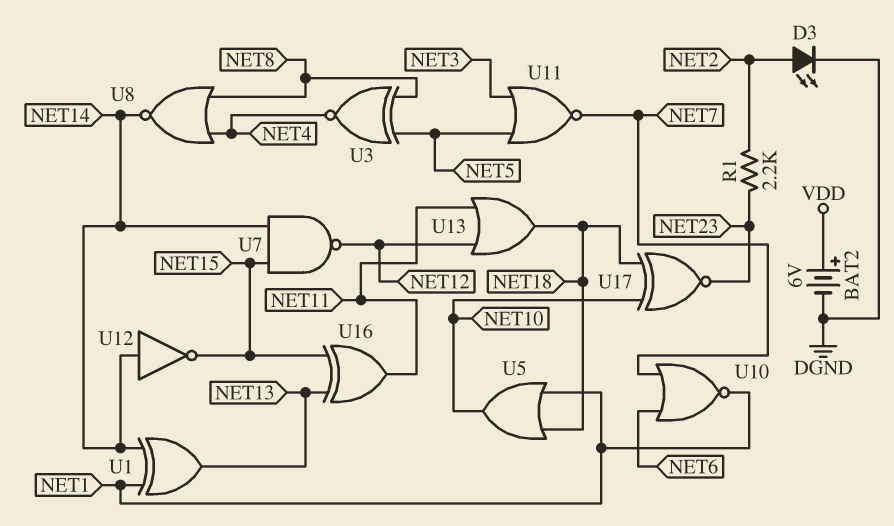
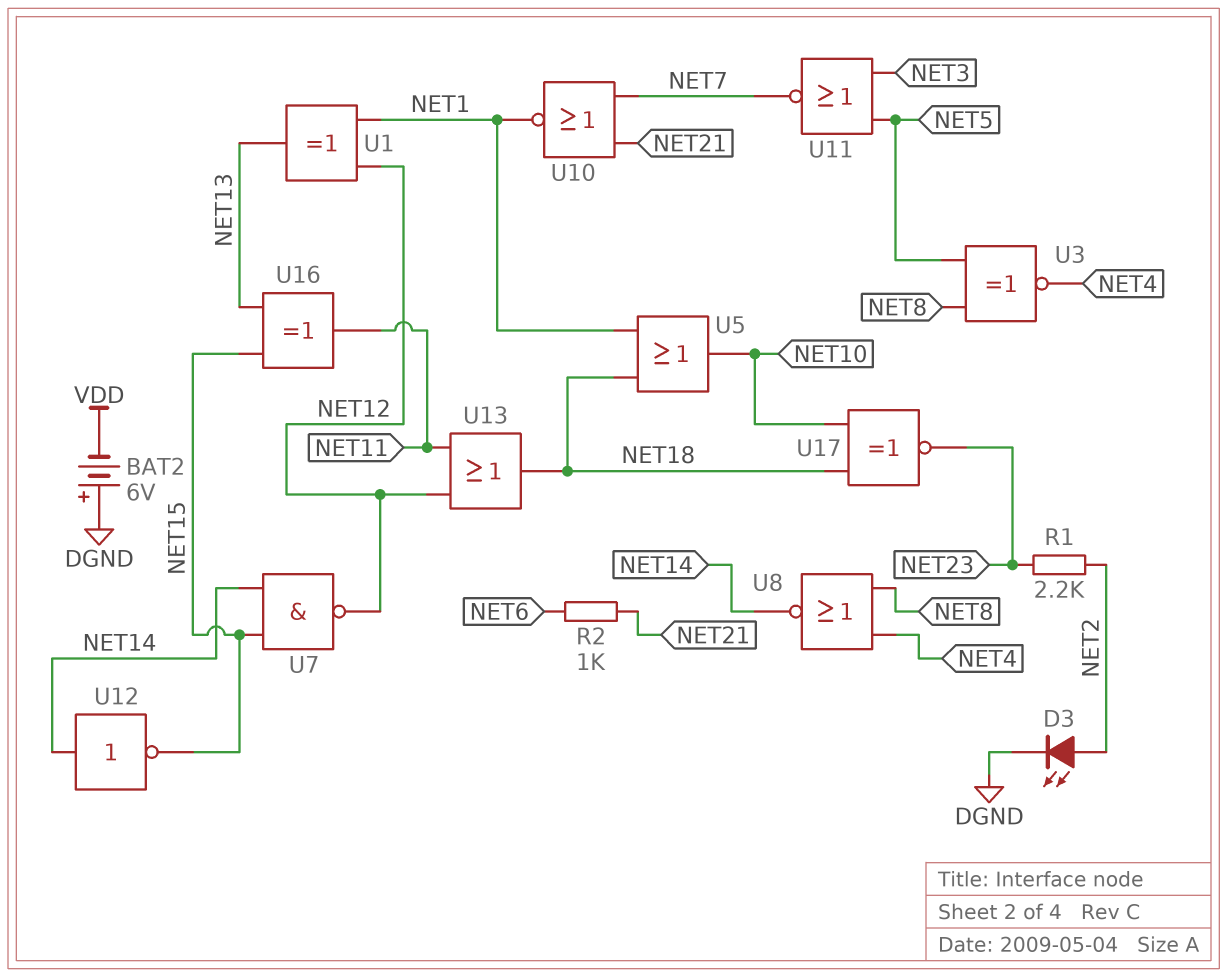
BAT2: 6V (plus VDD, minus DGND) -> 6V (plus DGND, minus VDD)
R2: none -> 1k (NET6, NET21)
U1: XOR (in NET1, in NET14, out NET13) -> XOR (in NET1, in NET12, out NET13)
U10: NOR (in NET6, in NET7, out NET1) -> NOR (in NET7, in NET21, out NET1)

